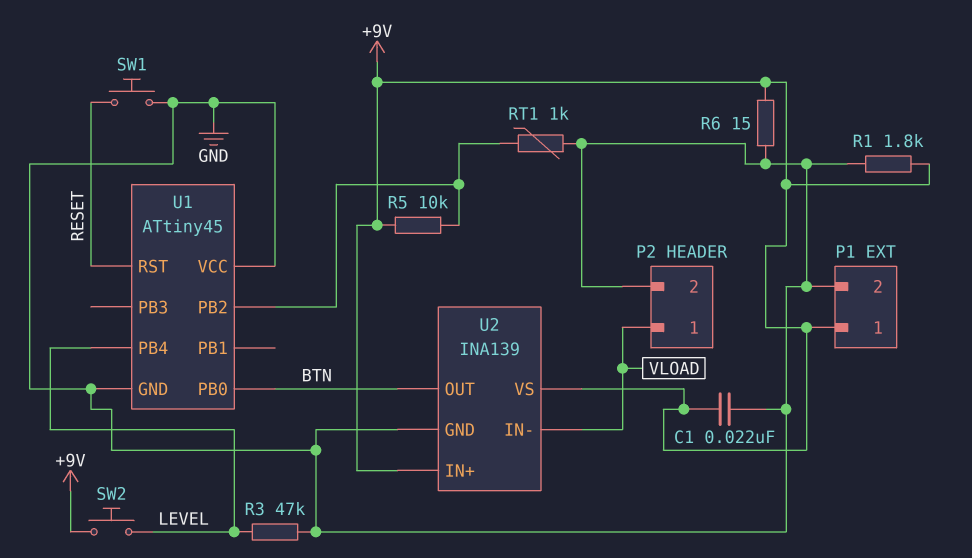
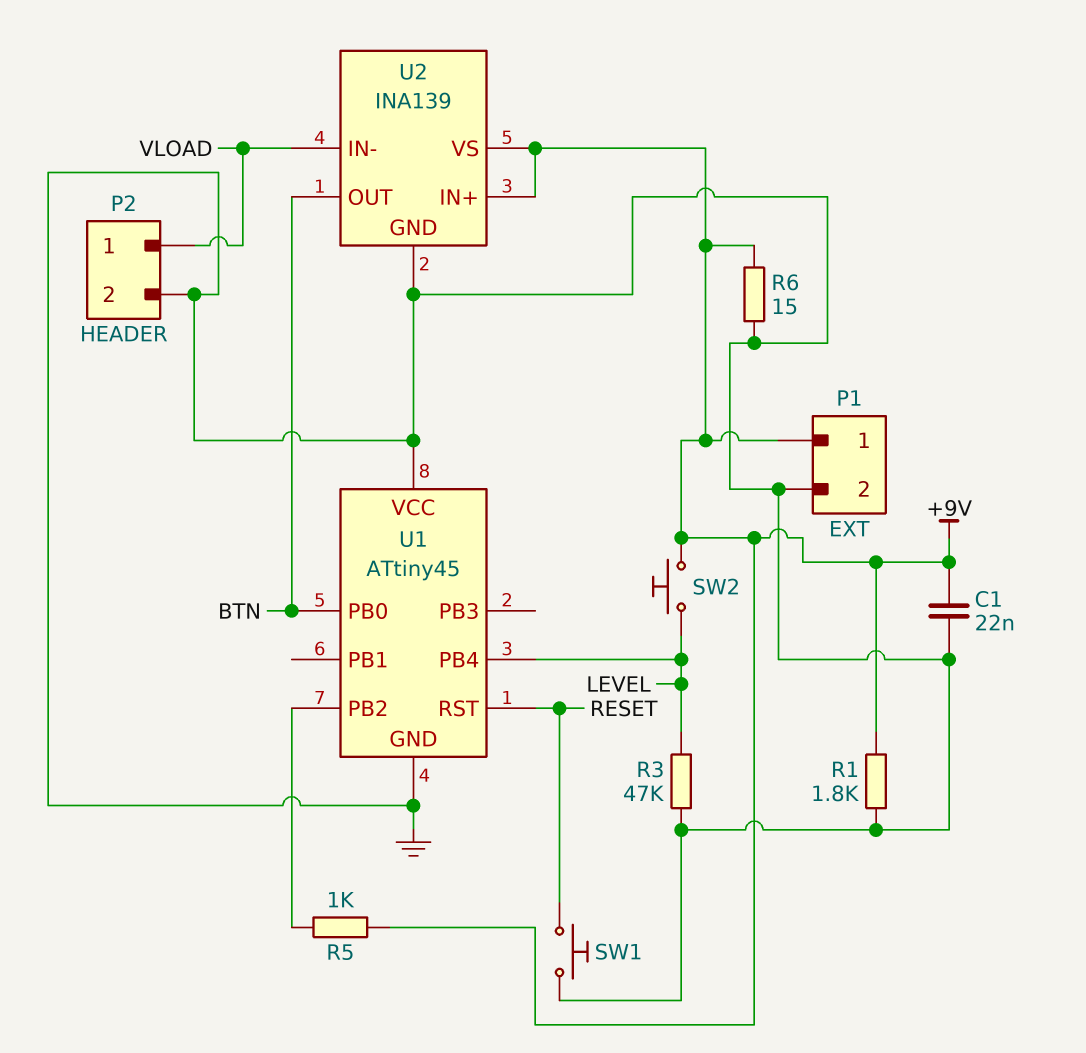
R5: 10k (+9V, U1/PB2) -> 1k (+9V, U1/PB2)
RT1: 1k (GND, U1/PB2) -> none

